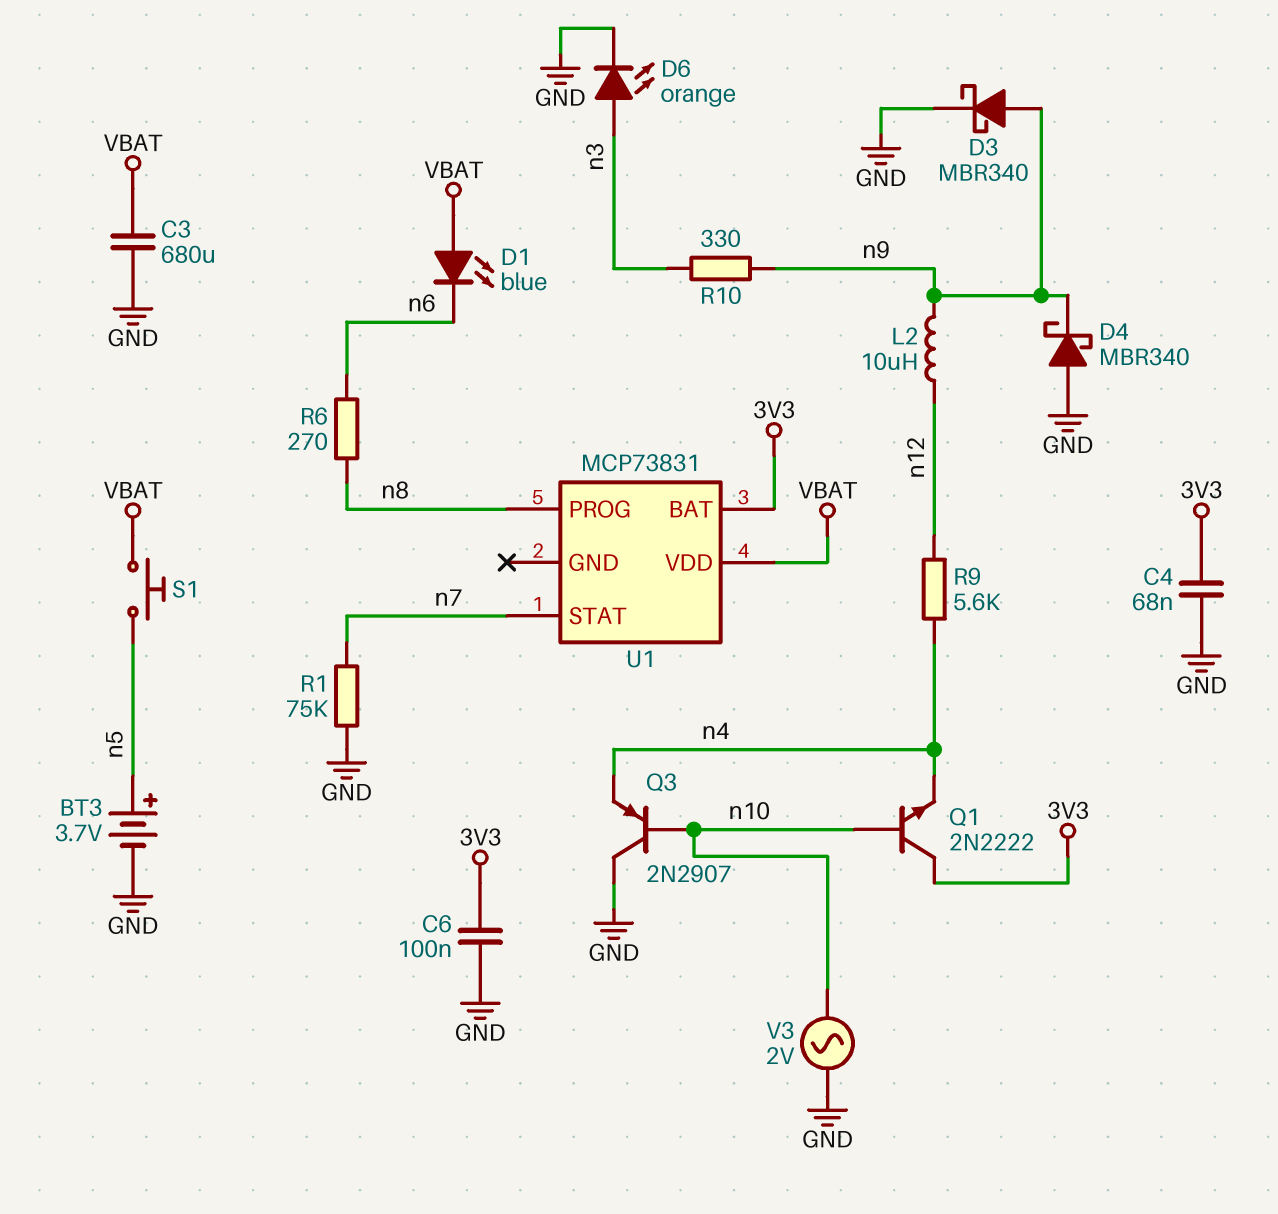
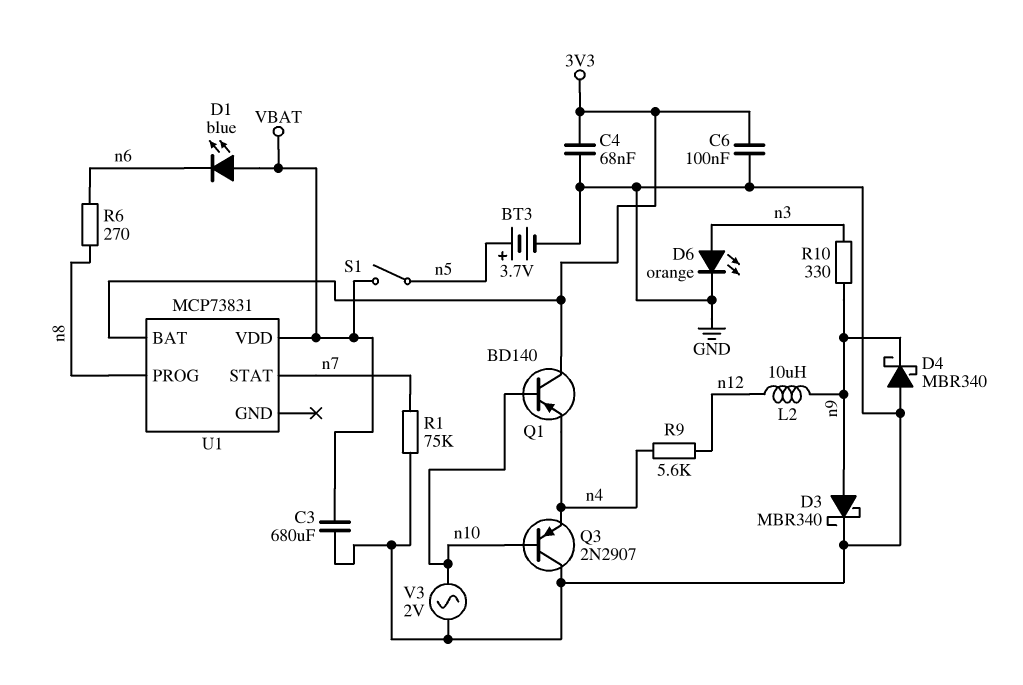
Q1: NPN 2N2222 (B n10, C 3V3, E n4) -> PNP BD140 (B n10, C 3V3, E n4)
S1: button (VBAT, n5) -> switch (VBAT, n5)

